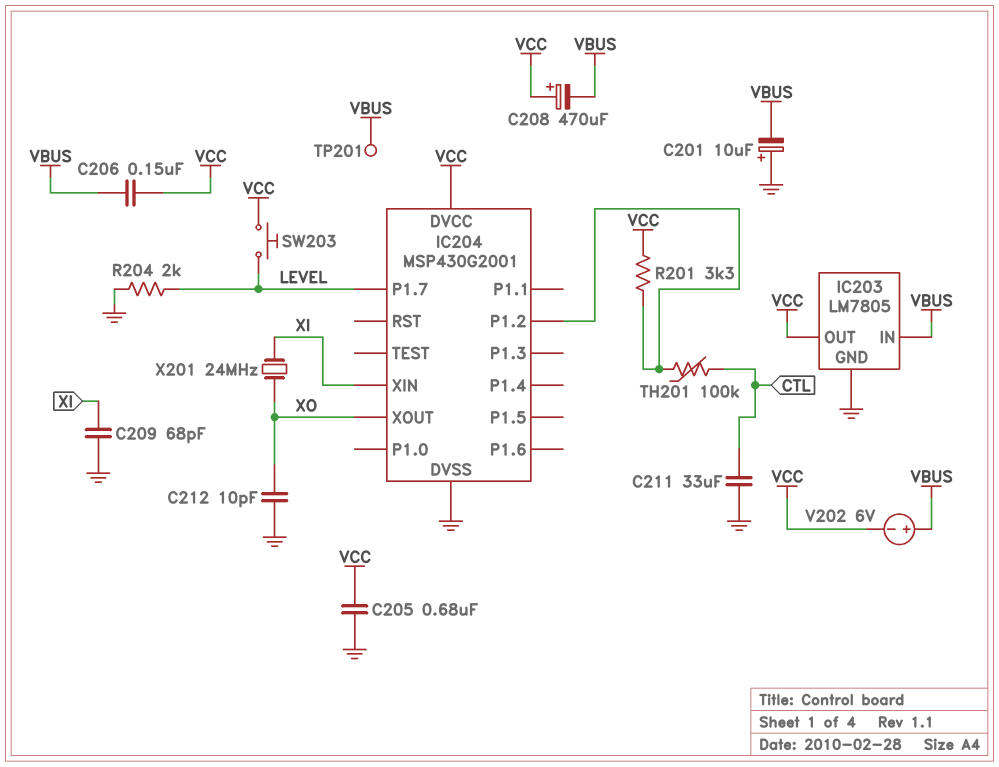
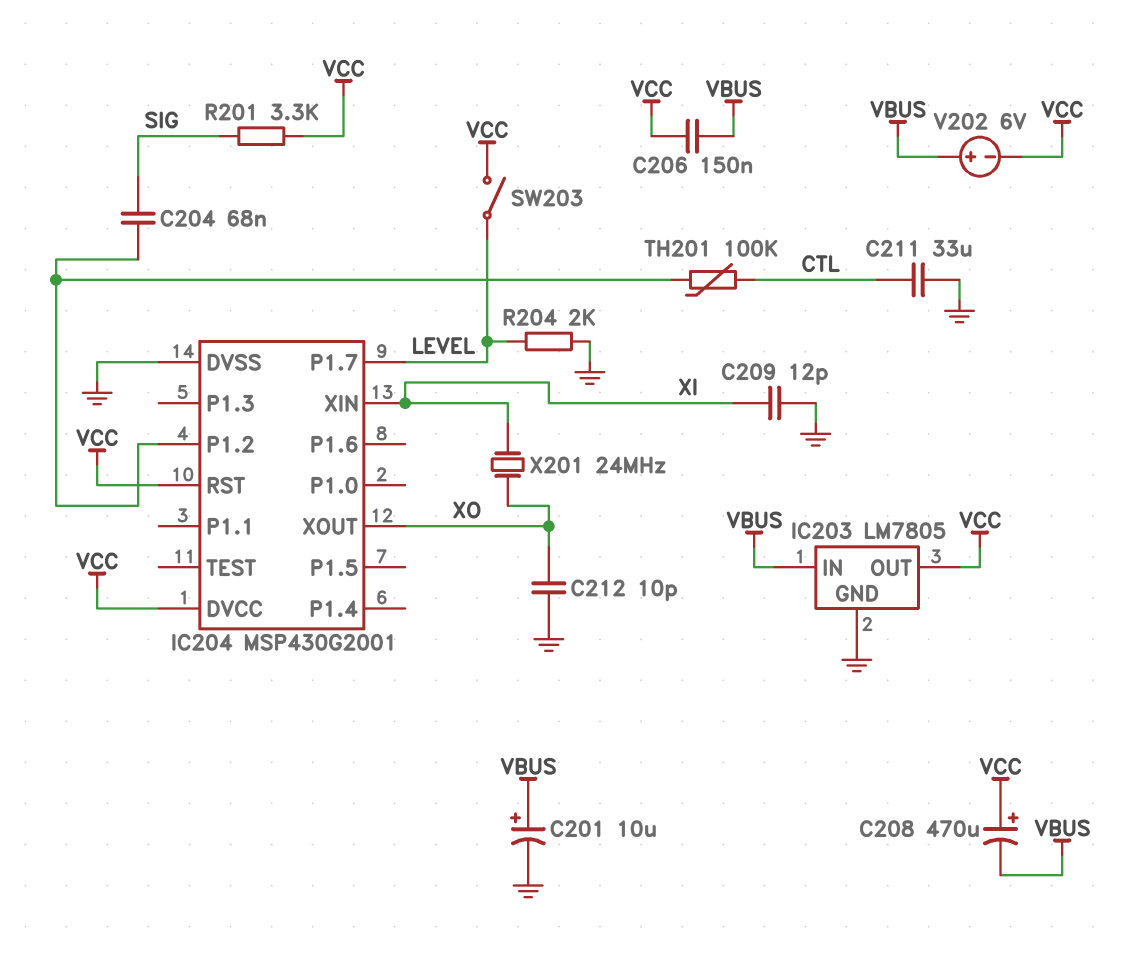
C201: 10uF (plus GND, minus VBUS) -> 10uF (plus VBUS, minus GND)
C204: none -> 68nF (IC204/P1.2, SIG)
C205: 680nF (GND, VCC) -> none
C209: 68pF (GND, XI) -> 12pF (GND, XI)
IC204 pin RST: none -> VCC
R201: 3.3k (IC204/P1.2, VCC) -> 3.3k (SIG, VCC)
SW203: button (LEVEL, VCC) -> switch (LEVEL, VCC)
TP201: test point (VBUS) -> none

